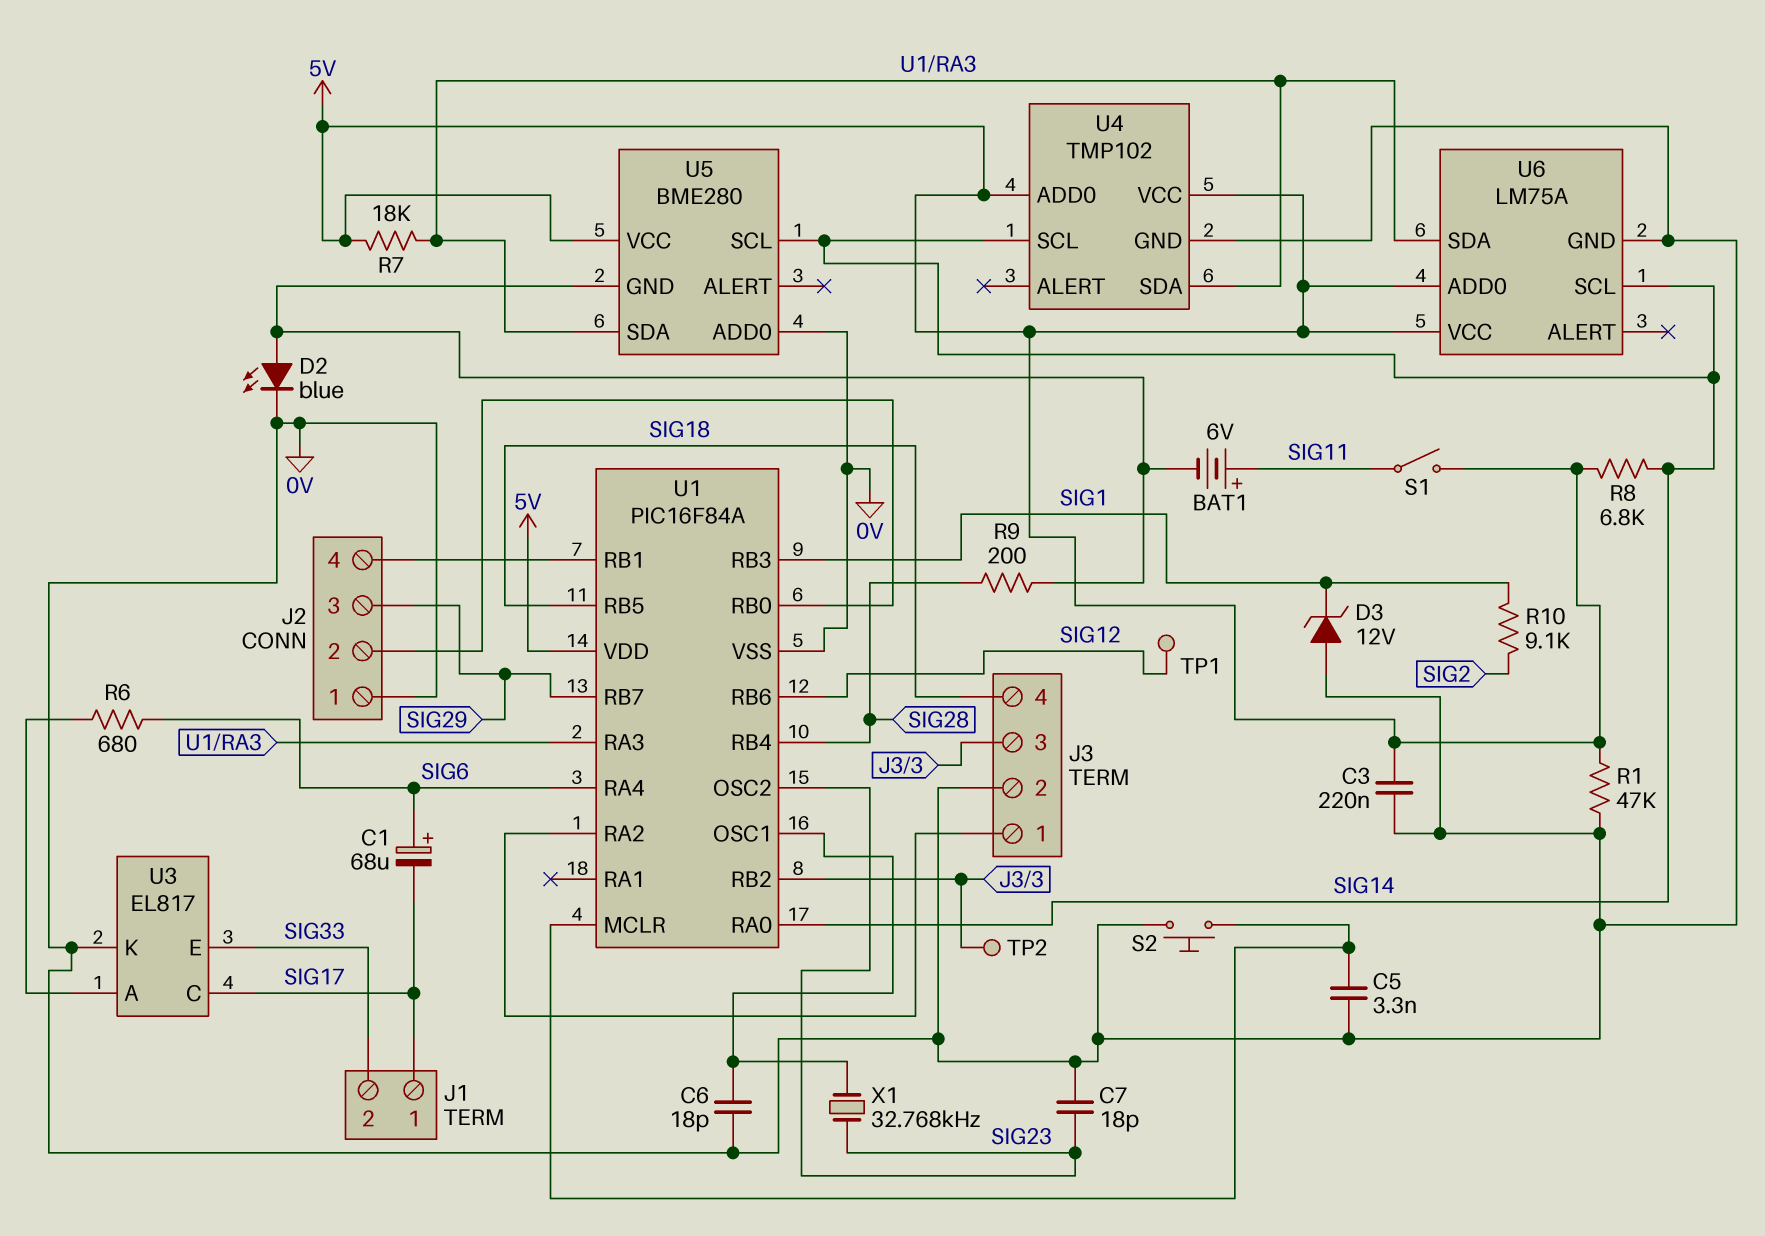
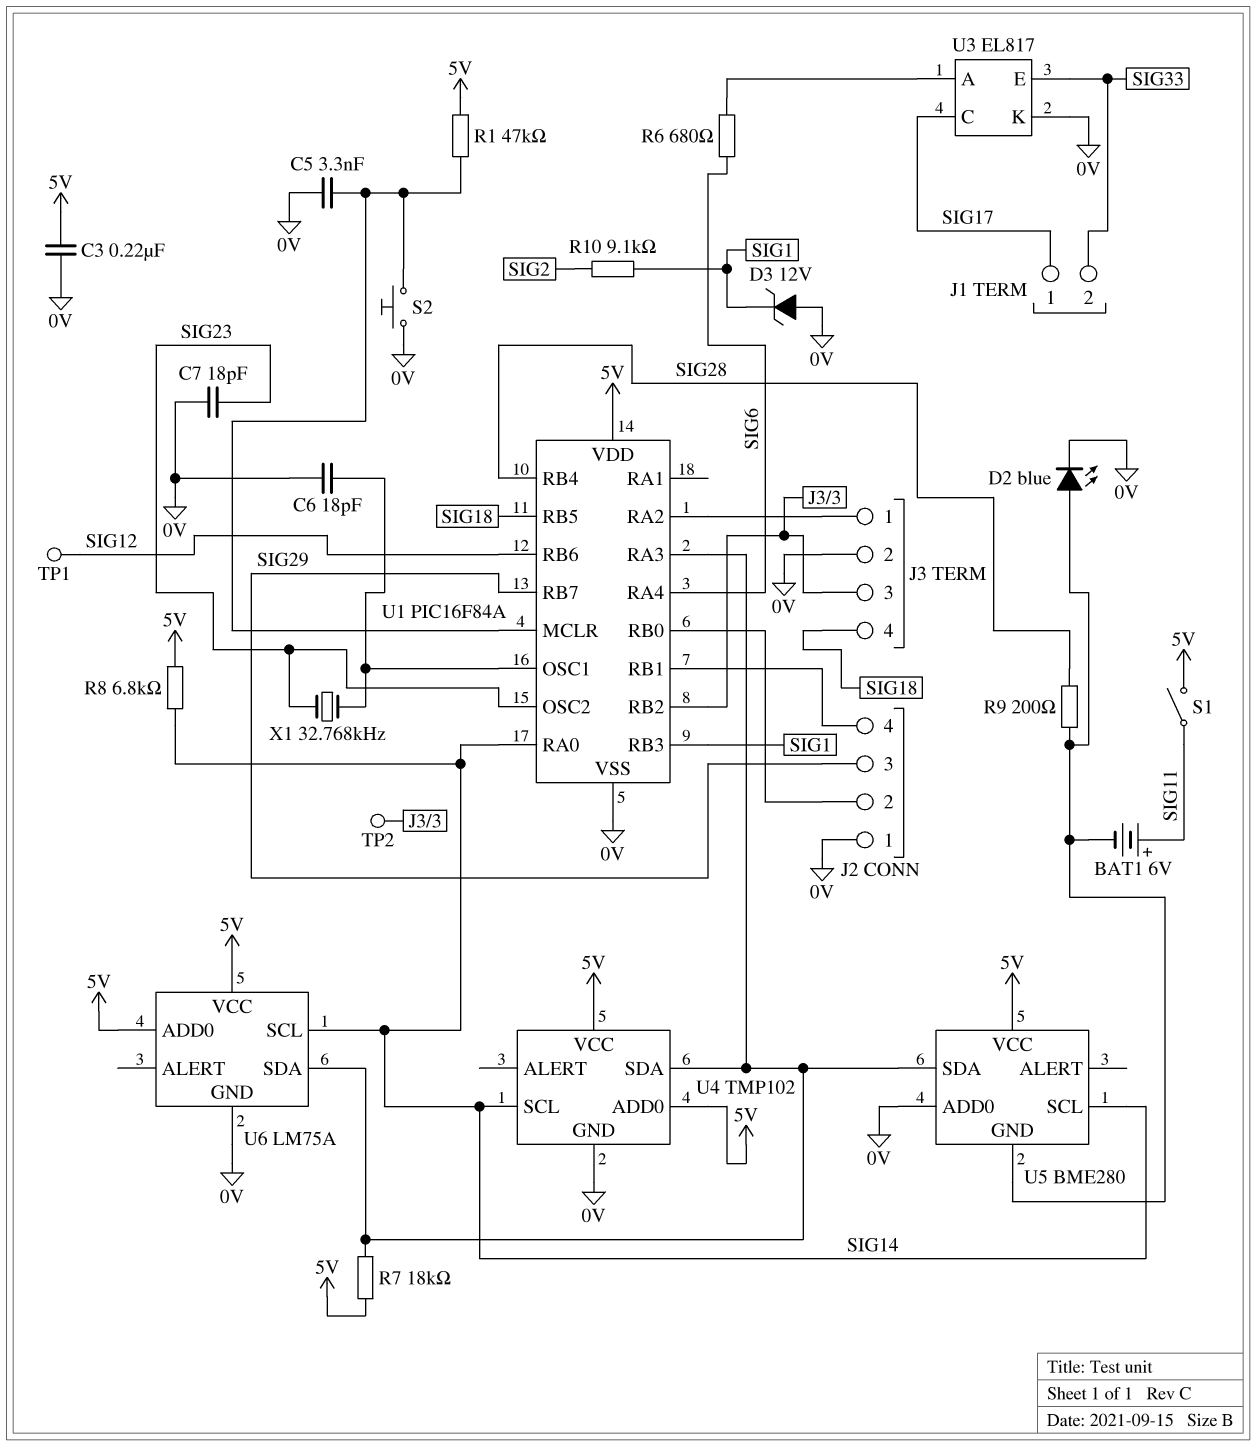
C1: 68uF (plus SIG6, minus SIG17) -> none
R1: 47k (0V, 5V) -> 47k (5V, U1/MCLR)

